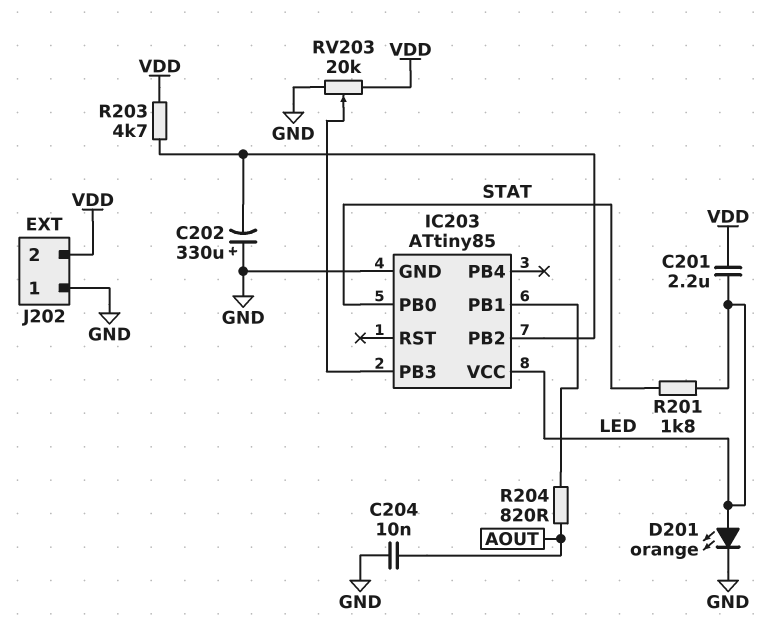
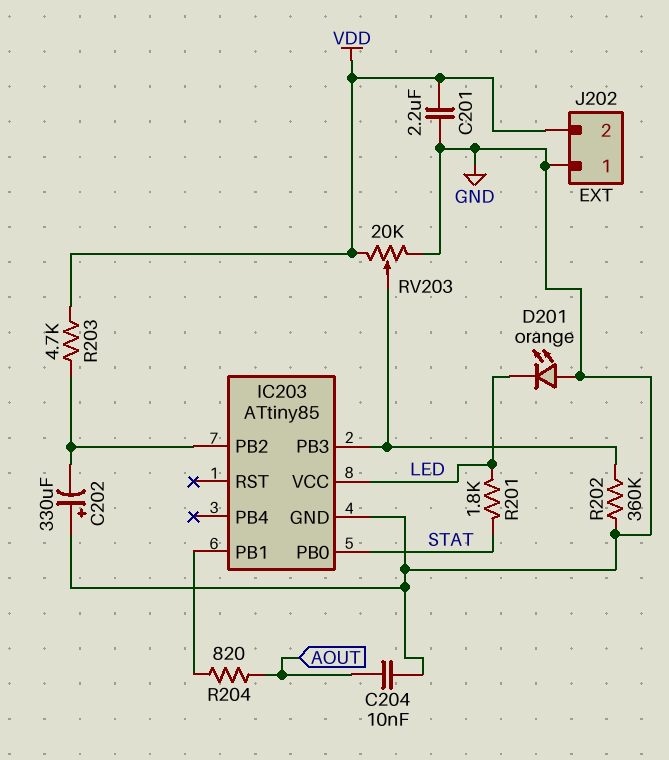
C201: 2.2uF (LED, VDD) -> 2.2uF (GND, VDD)
D201: LED orange (A LED, K GND) -> LED orange (A GND, K LED)
R202: none -> 360k (GND, IC203/PB3)

